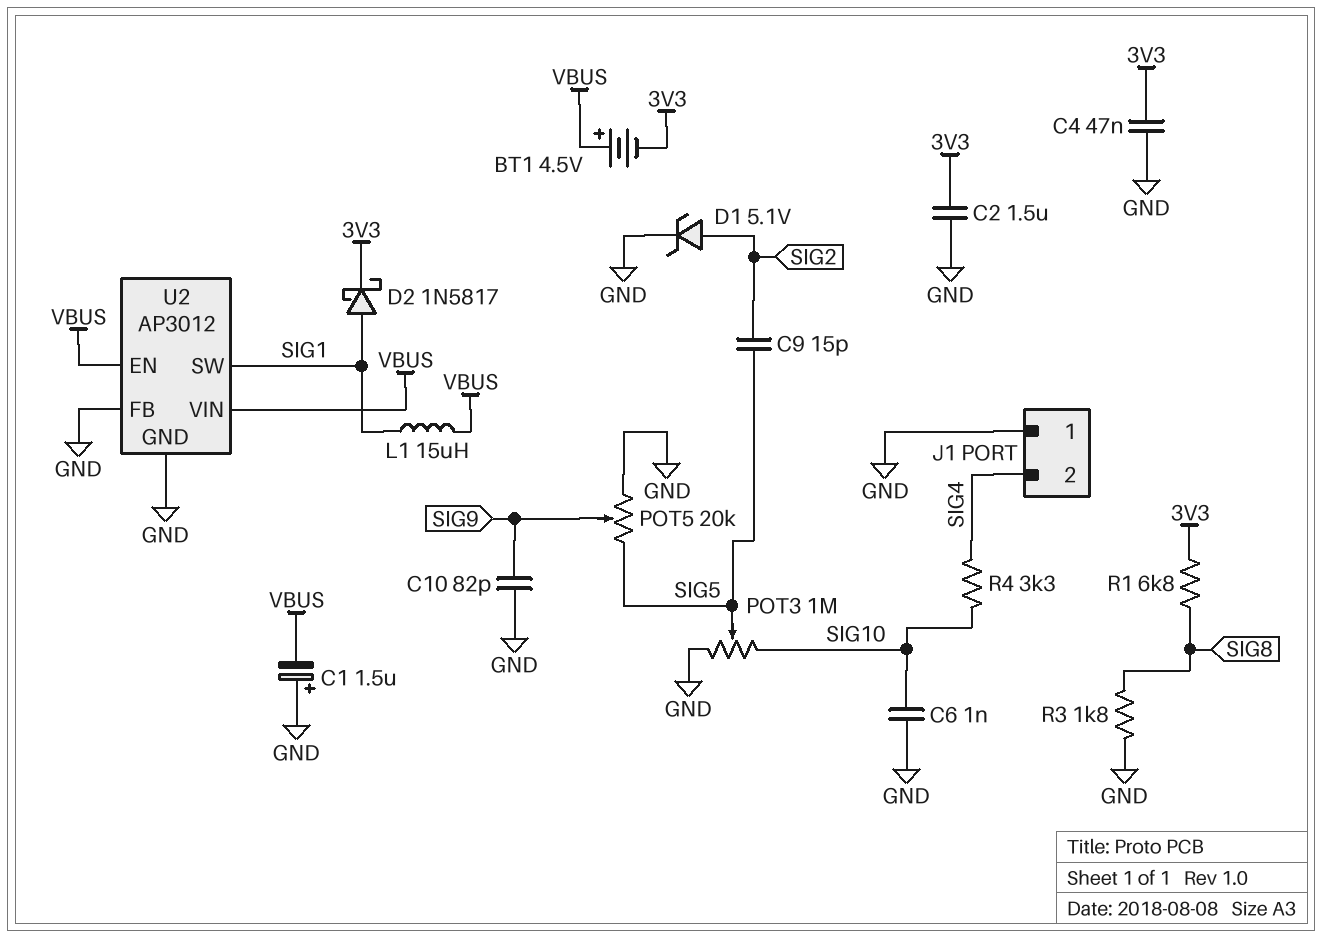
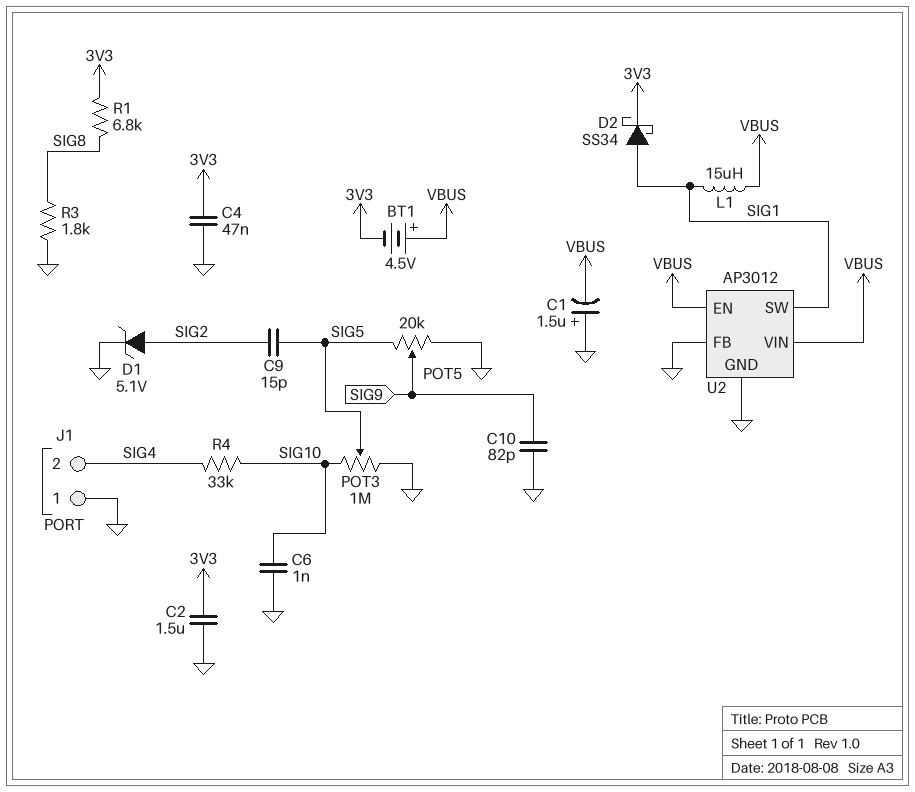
D2: schottky 1N5817 (A SIG1, K 3V3) -> schottky SS34 (A SIG1, K 3V3)
R4: 3.3k (SIG4, SIG10) -> 33k (SIG4, SIG10)

